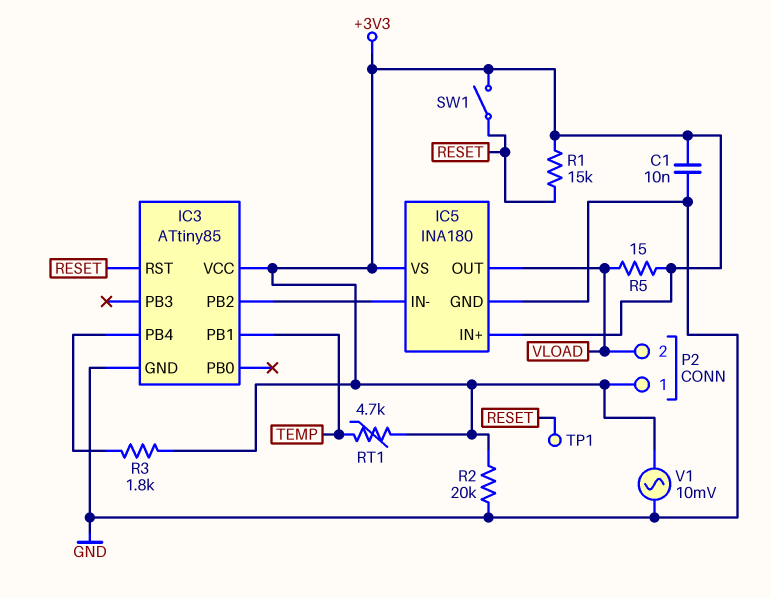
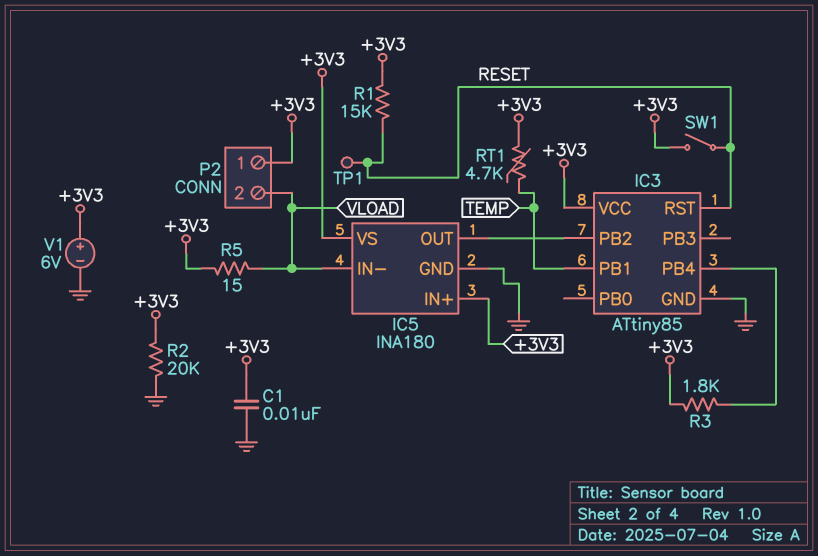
IC5 pin IN-: IC3/PB2 -> VLOAD
IC5 pin OUT: VLOAD -> IC3/PB2
V1: AC 10mV (+3V3, GND) -> 6V (plus +3V3, minus GND)

